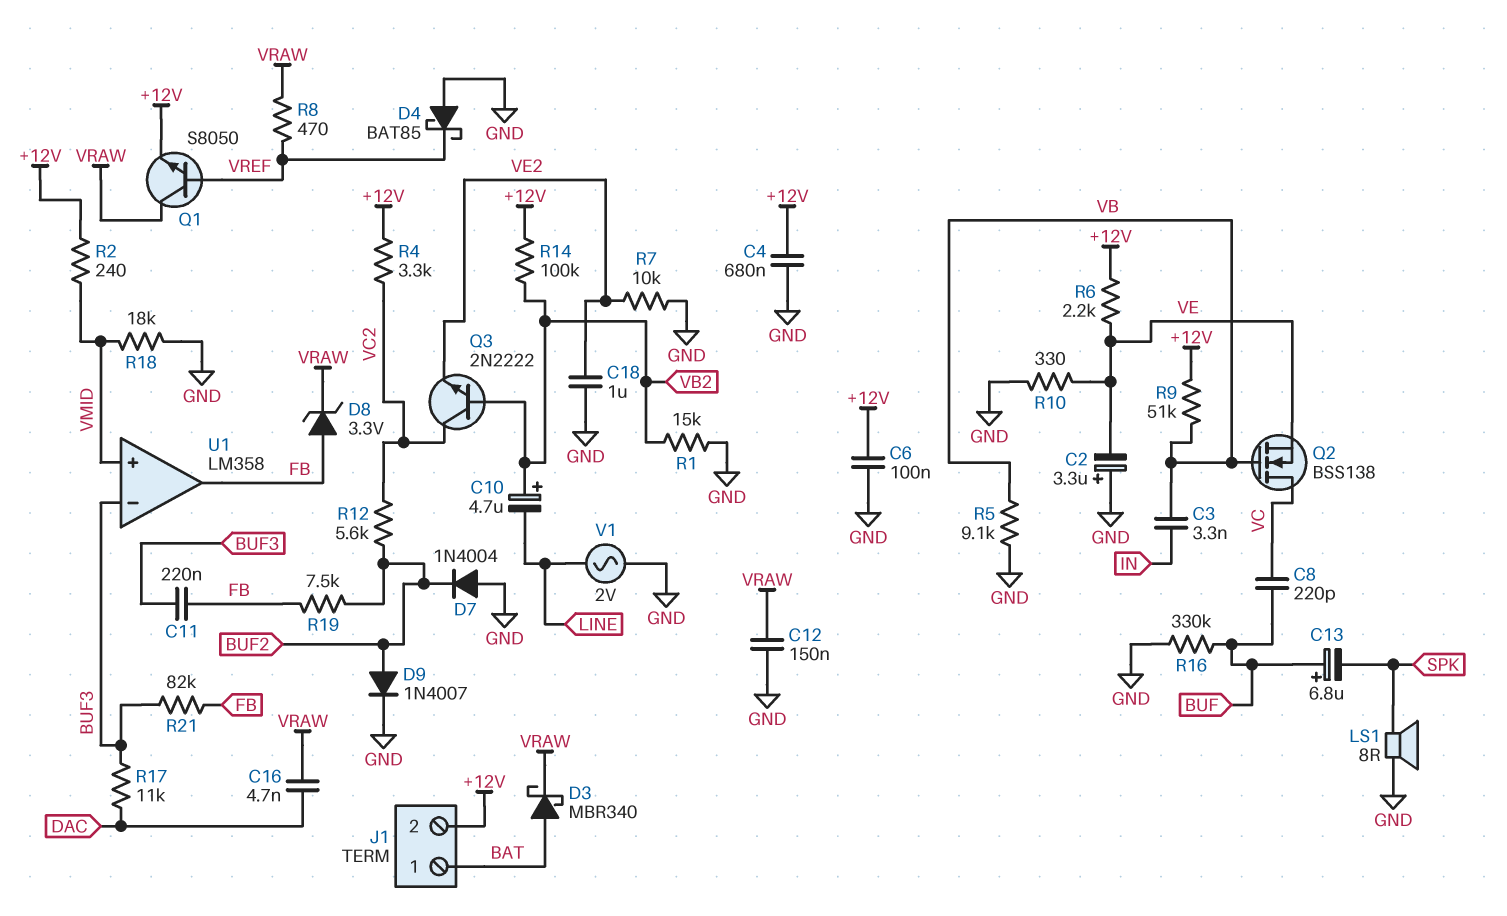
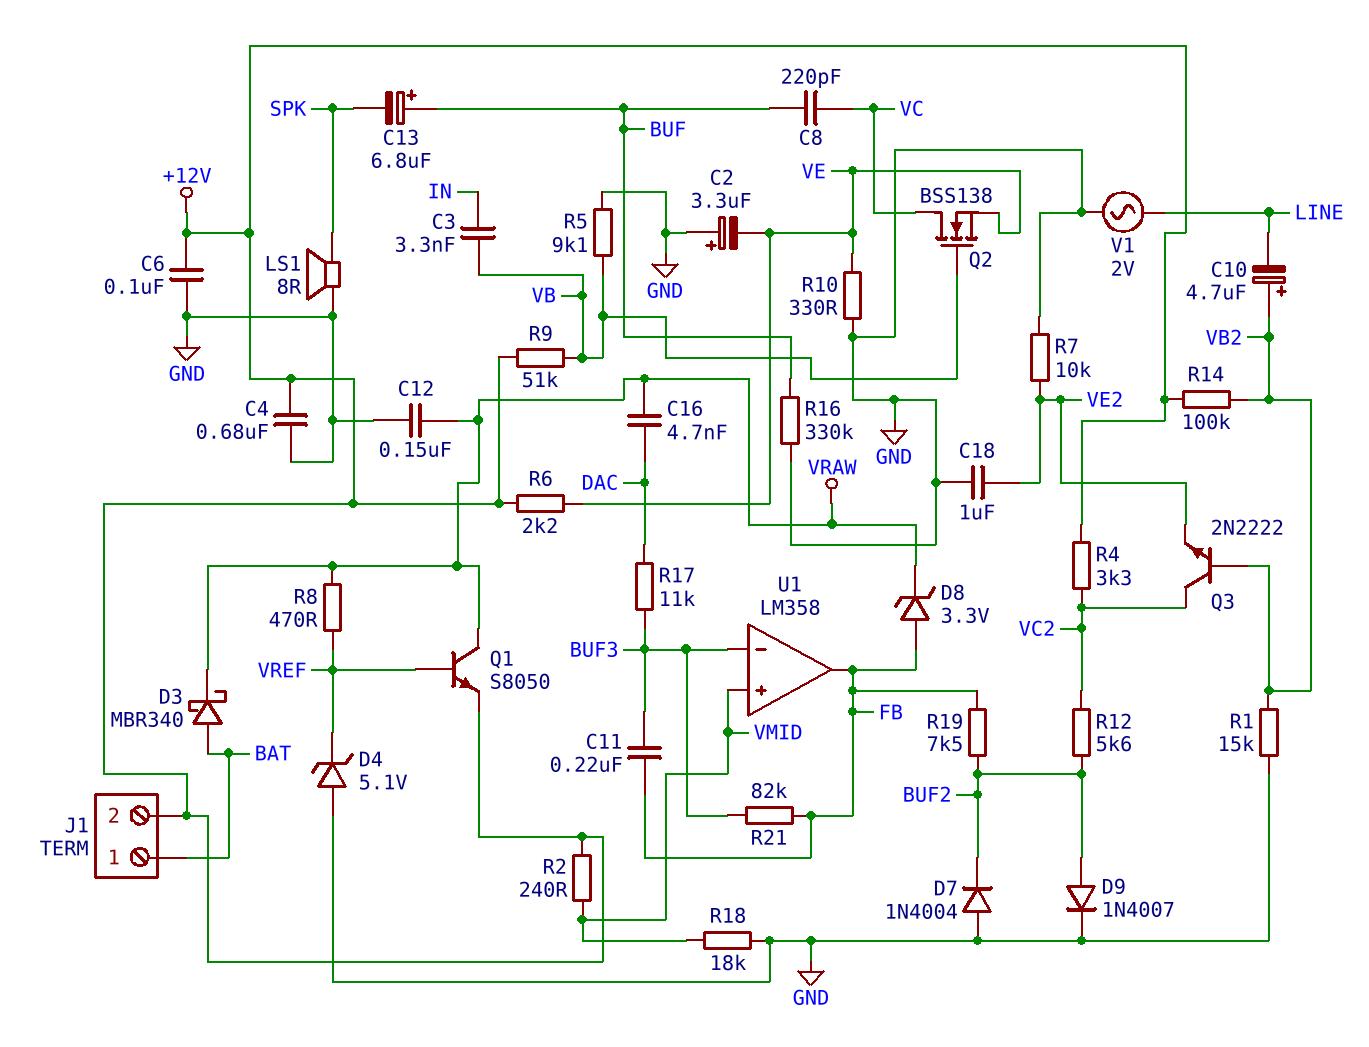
D4: schottky BAT85 (A GND, K VREF) -> zener 5.1V (A GND, K VREF)

